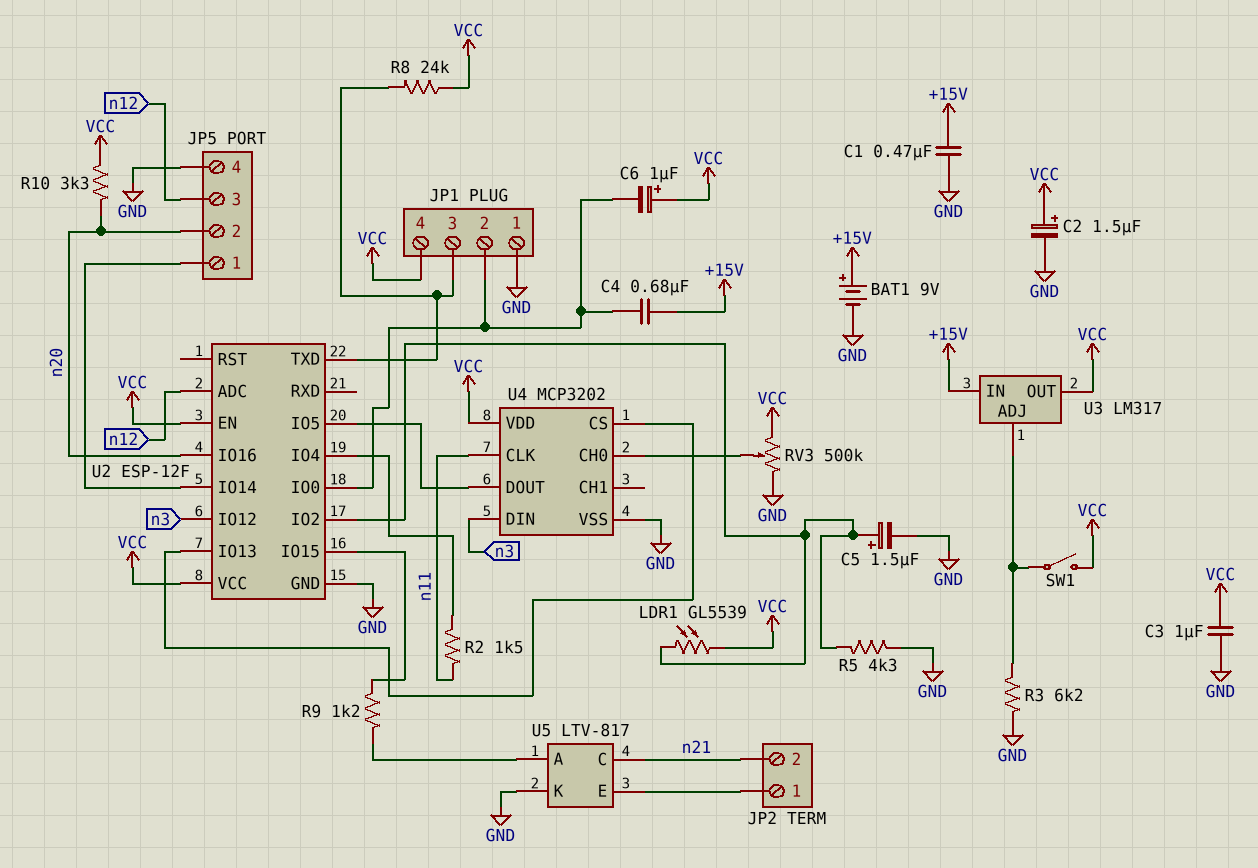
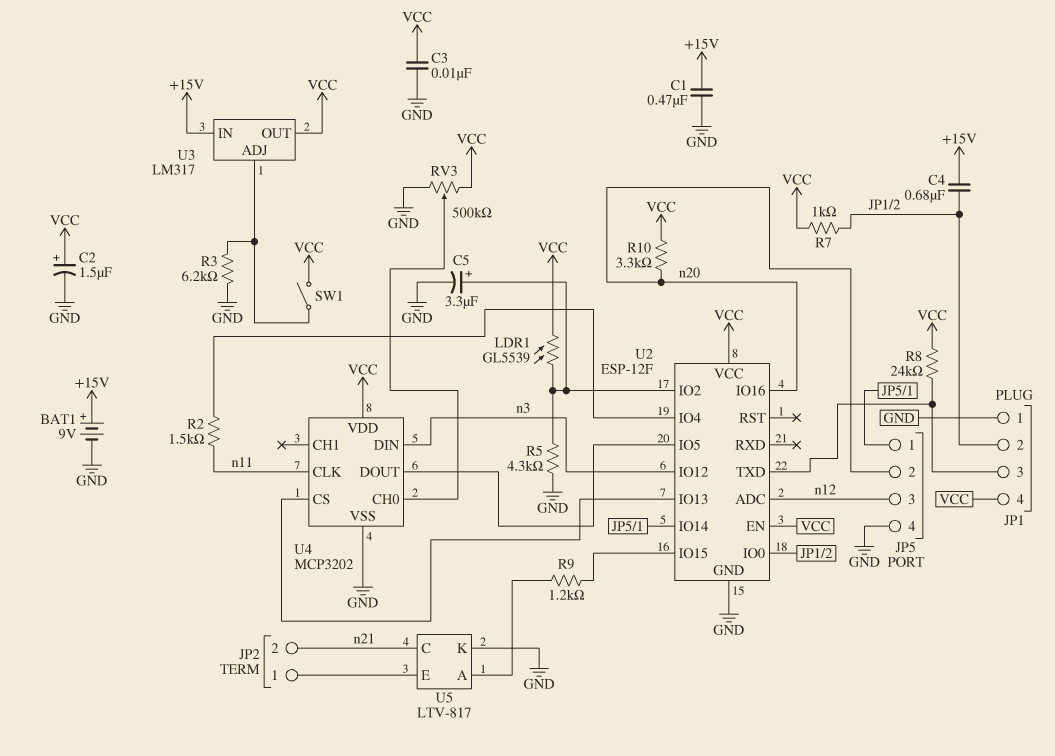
C3: 1uF (GND, VCC) -> 10nF (GND, VCC)
C5: 1.5uF (plus U2/IO2, minus GND) -> 3.3uF (plus U2/IO2, minus GND)
C6: 1uF (plus VCC, minus JP1/2) -> none
R7: none -> 1k (JP1/2, VCC)

